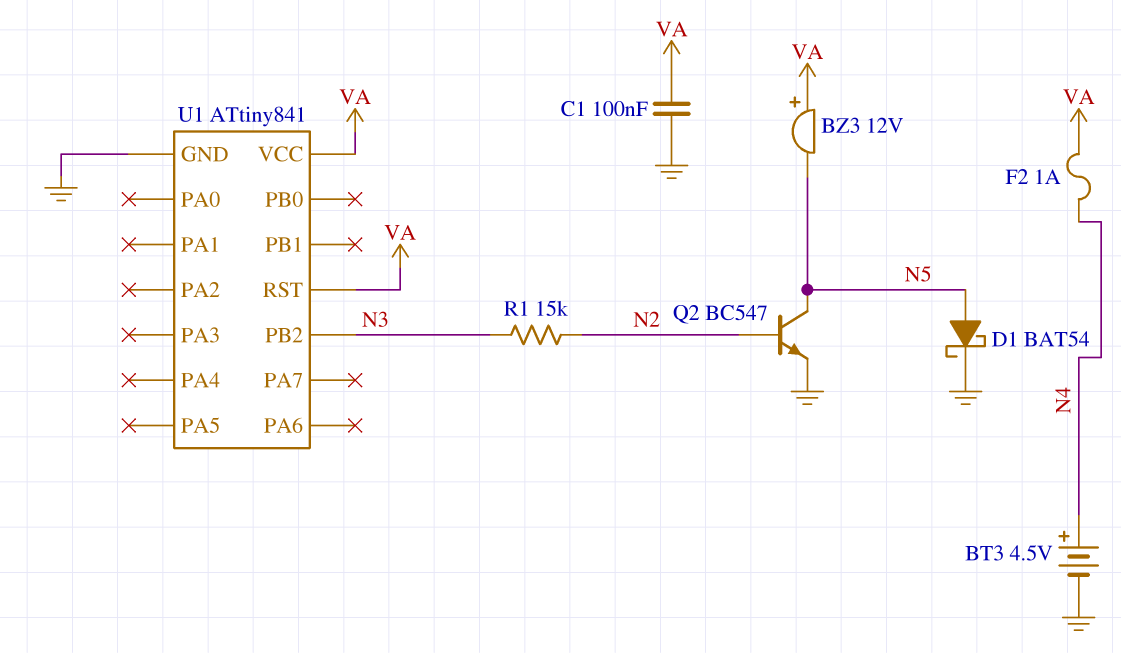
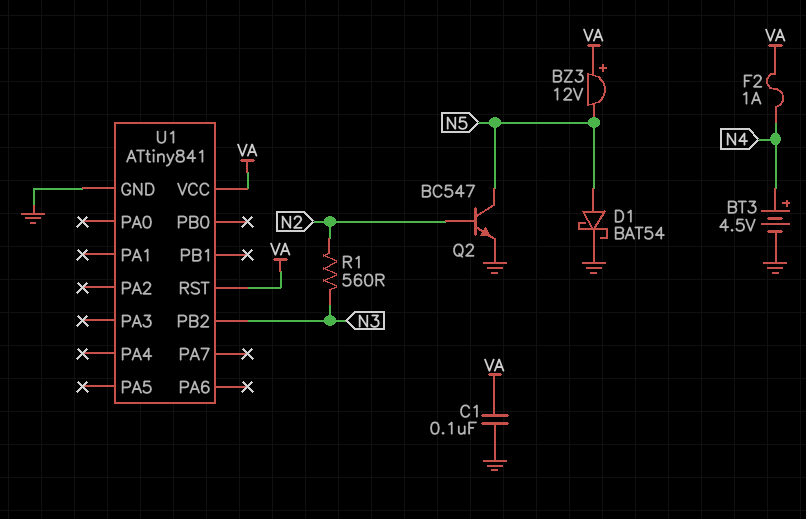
R1: 15k (N2, N3) -> 560 (N2, N3)

